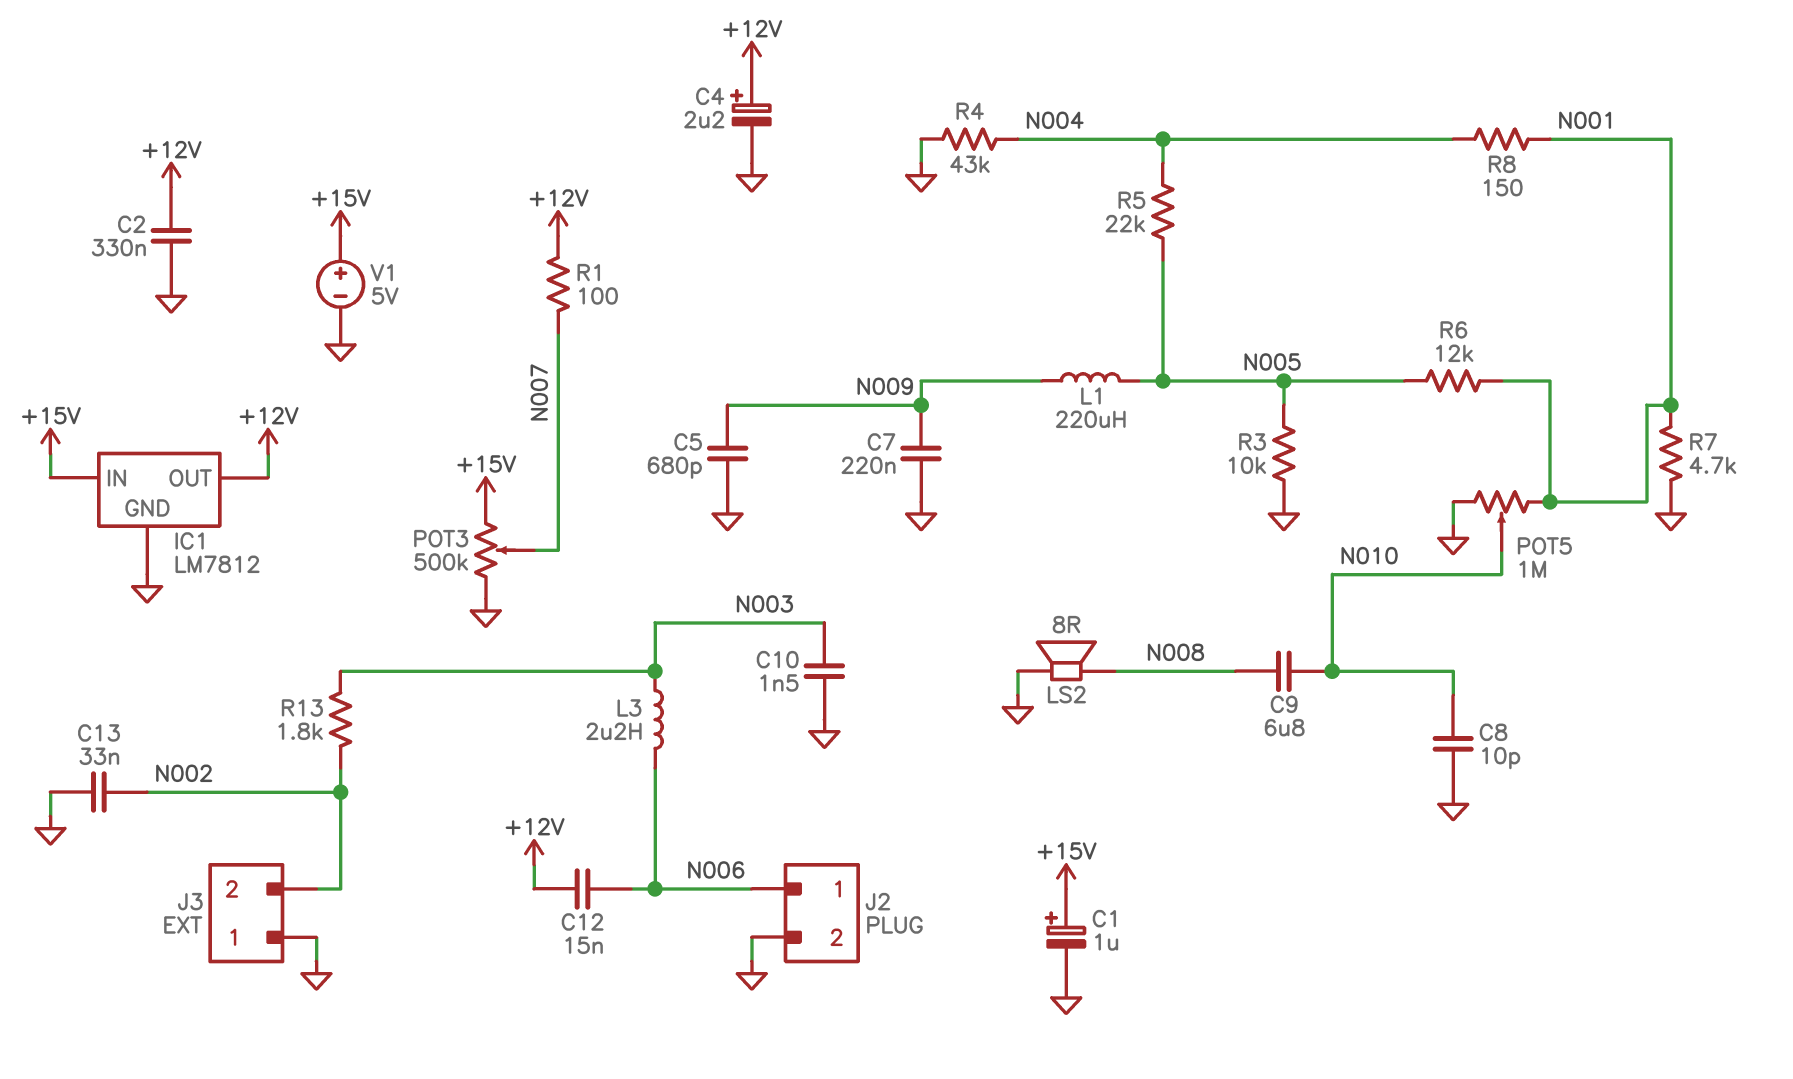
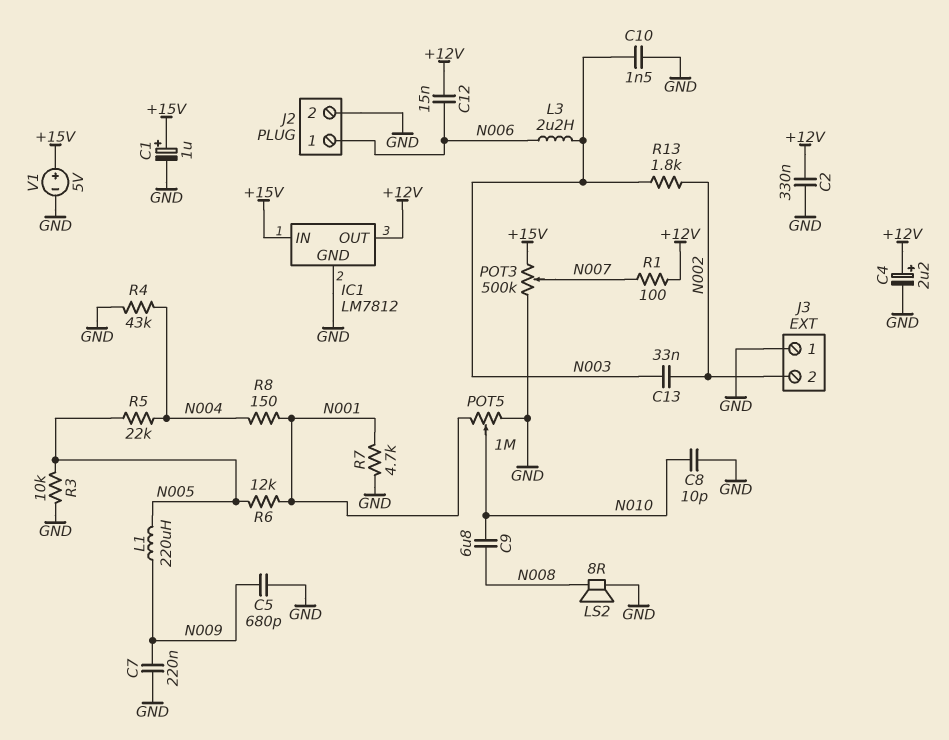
C13: 33nF (GND, N002) -> 33nF (N002, N003)

